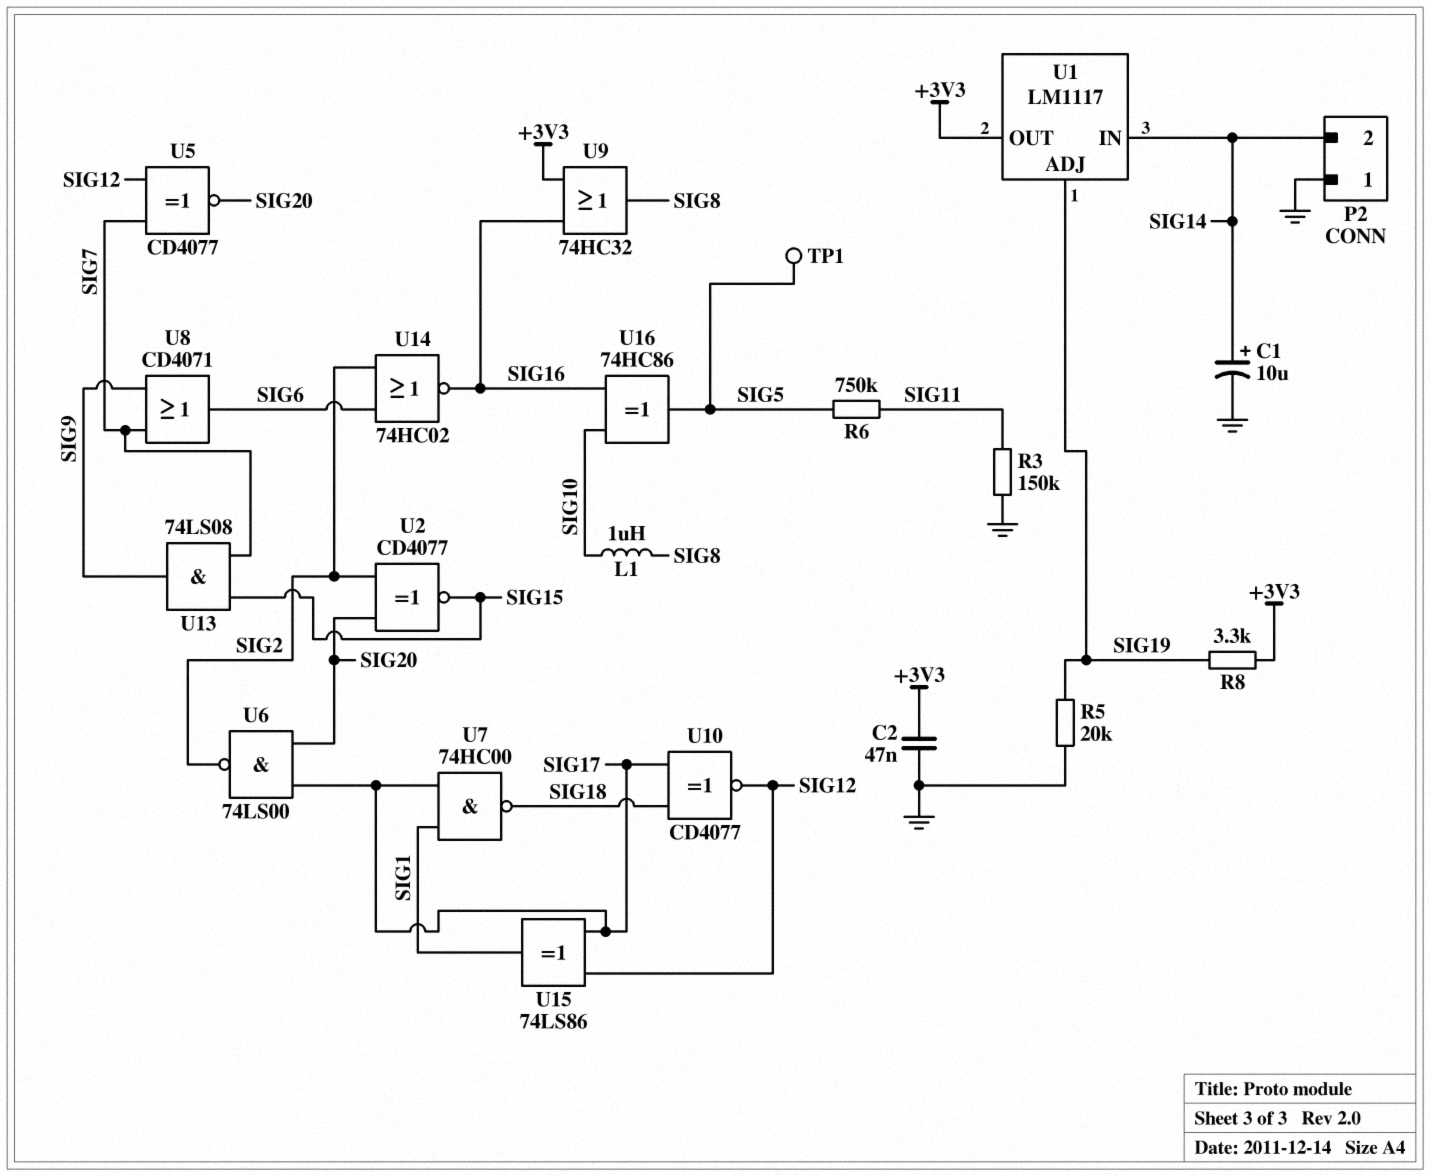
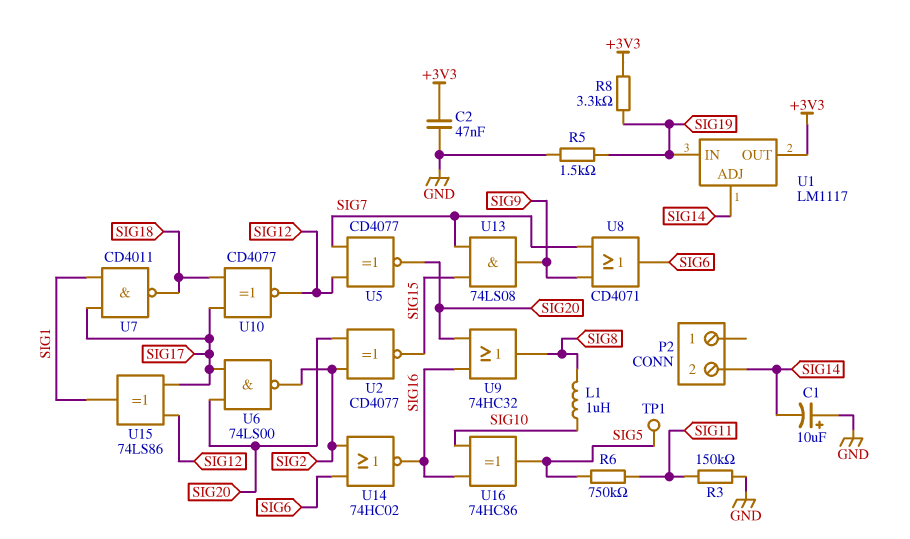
C1: 10uF (plus SIG14, minus GND) -> 10uF (plus GND, minus SIG14)
P2 pin 1: GND -> none
R5: 20k (GND, SIG19) -> 1.5k (GND, SIG19)
U1 pin ADJ: SIG19 -> SIG14
U1 pin IN: SIG14 -> SIG19
U7: NAND 74HC00 (in SIG1, in SIG17, out SIG18) -> NAND CD4011 (in SIG1, in SIG17, out SIG18)
U9: OR 74HC32 (in +3V3, in SIG16, out SIG8) -> OR 74HC32 (in SIG16, in SIG20, out SIG8)

